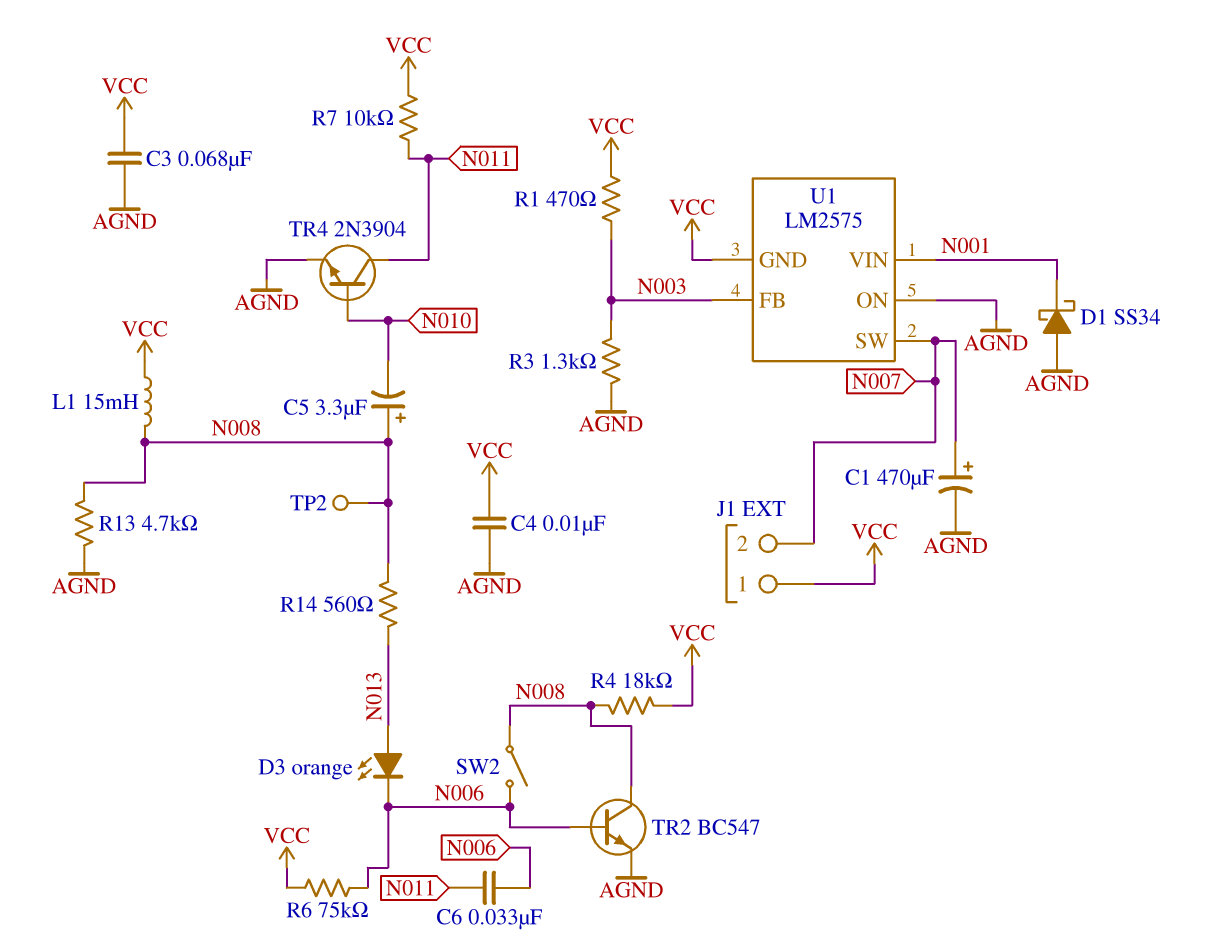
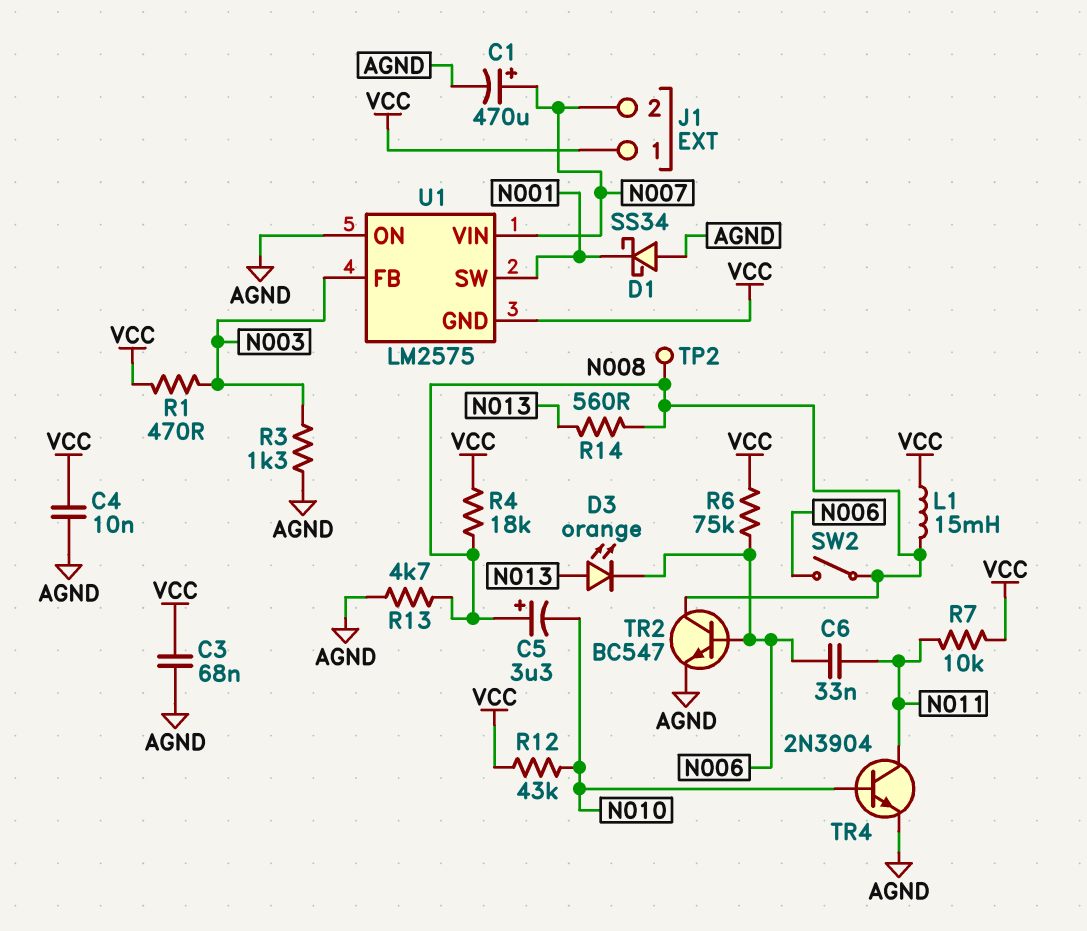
R12: none -> 43k (N010, VCC)
U1 pin SW: N007 -> N001
U1 pin VIN: N001 -> N007

